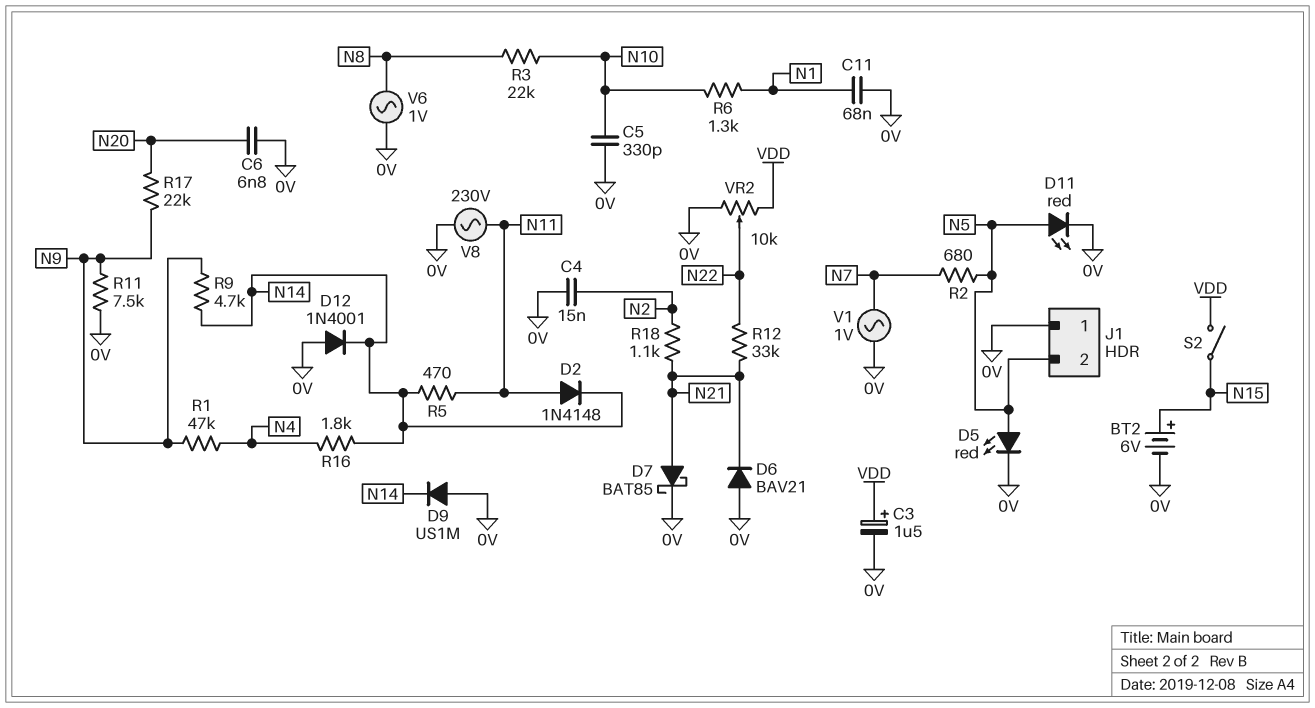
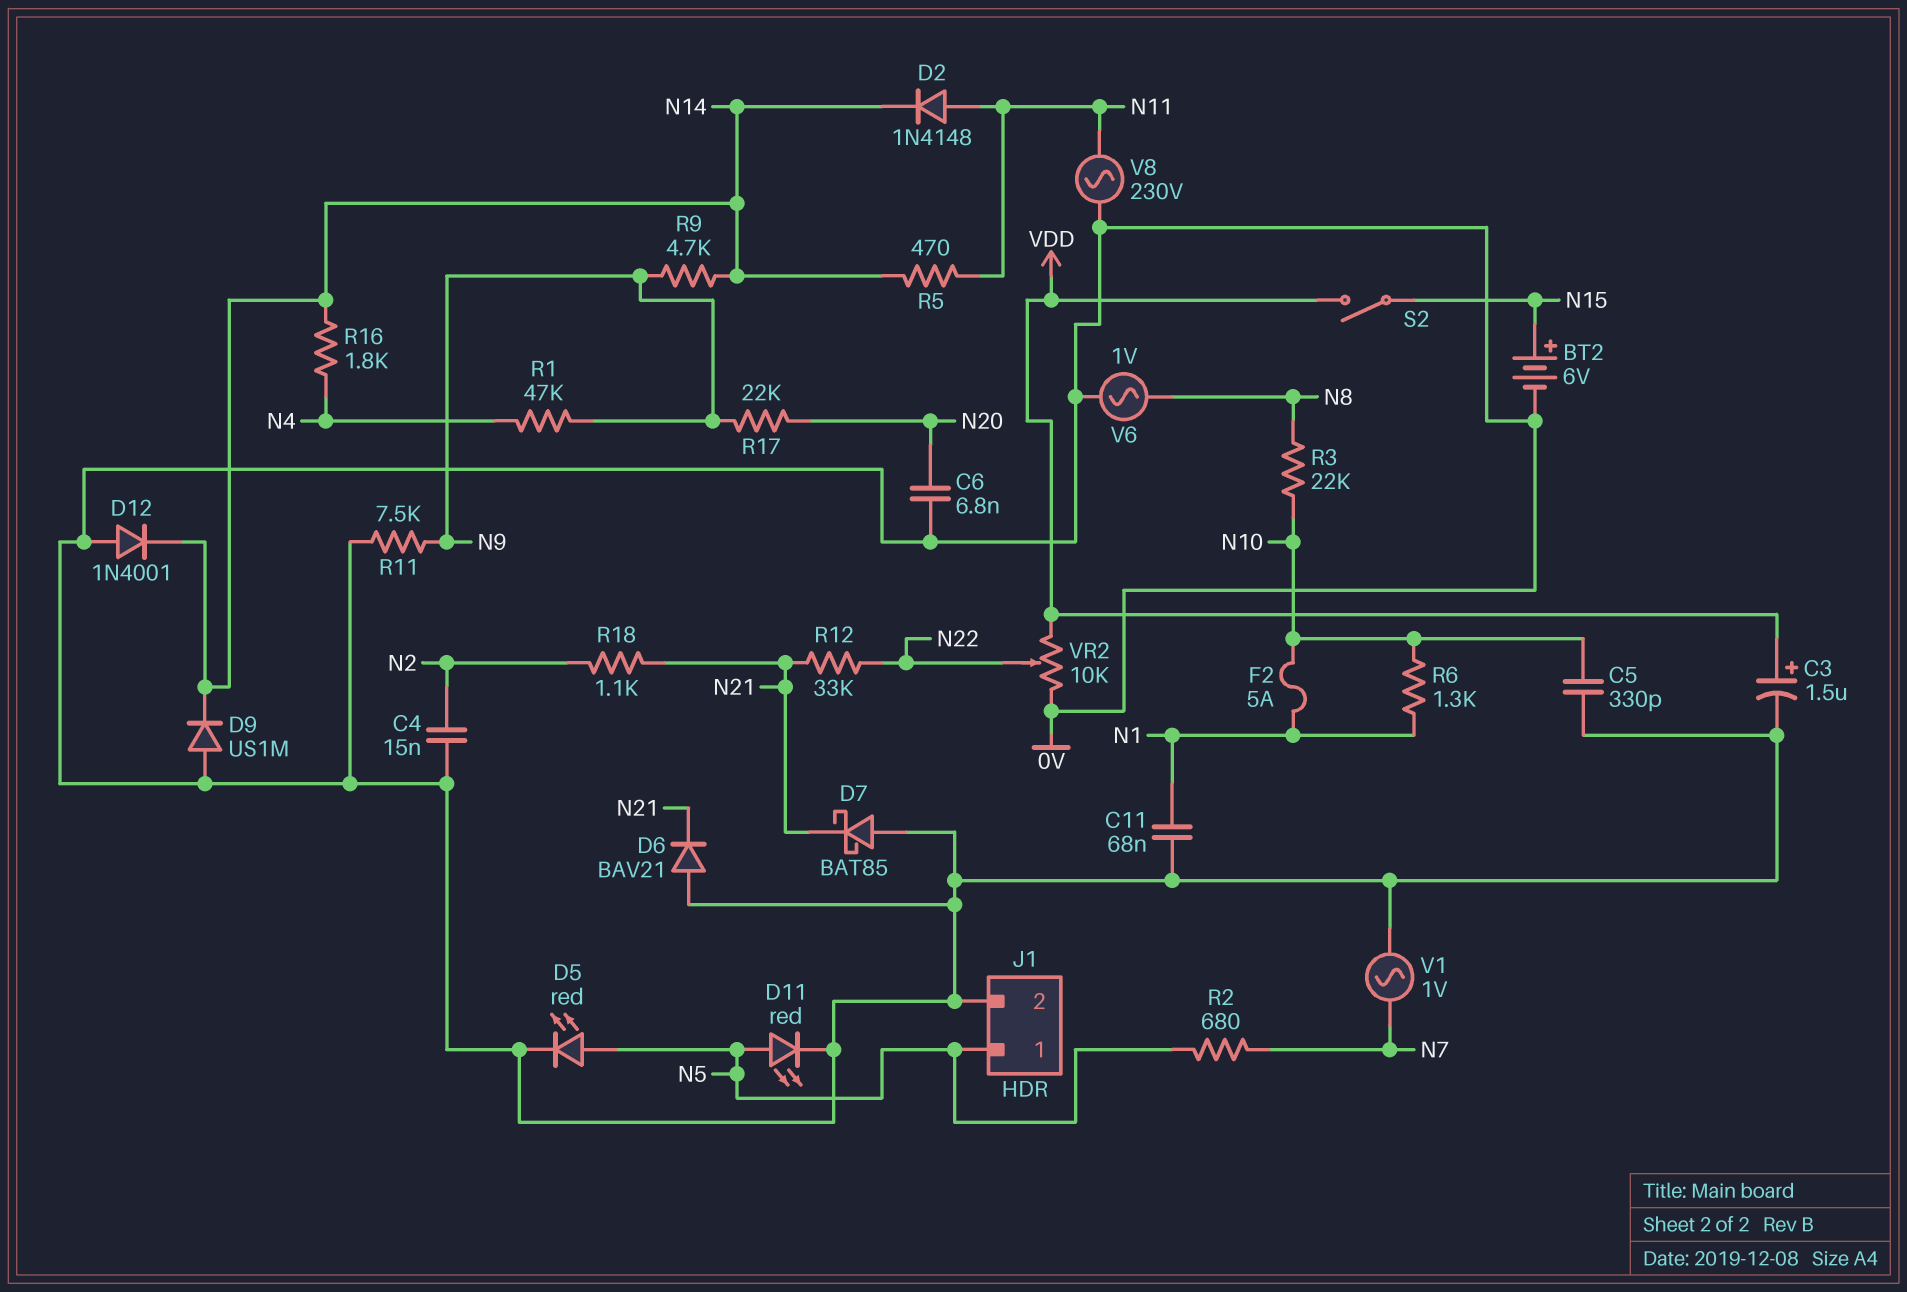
D7: schottky BAT85 (A N21, K 0V) -> schottky BAT85 (A 0V, K N21)
F2: none -> 5A (N1, N10)
J1 pin 1: 0V -> N5
J1 pin 2: N5 -> 0V

